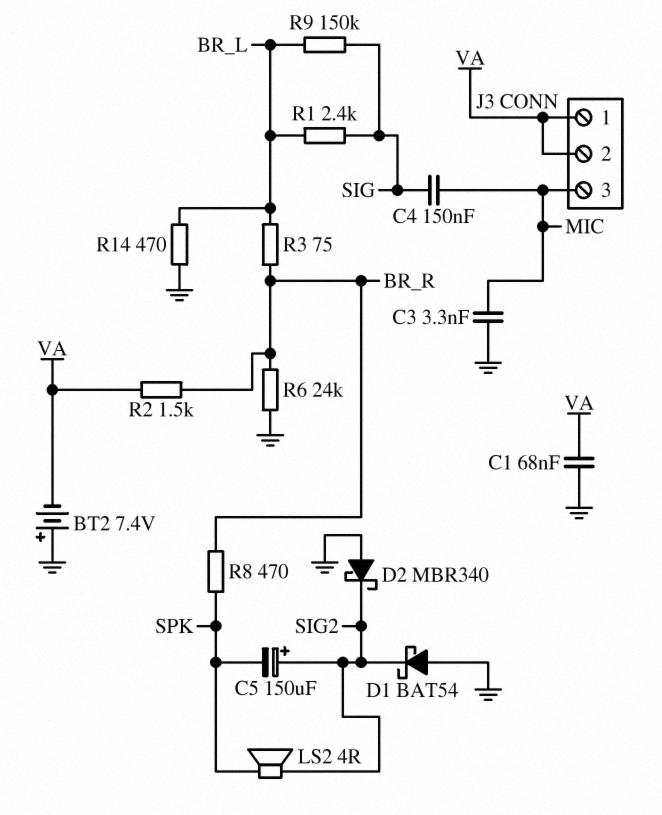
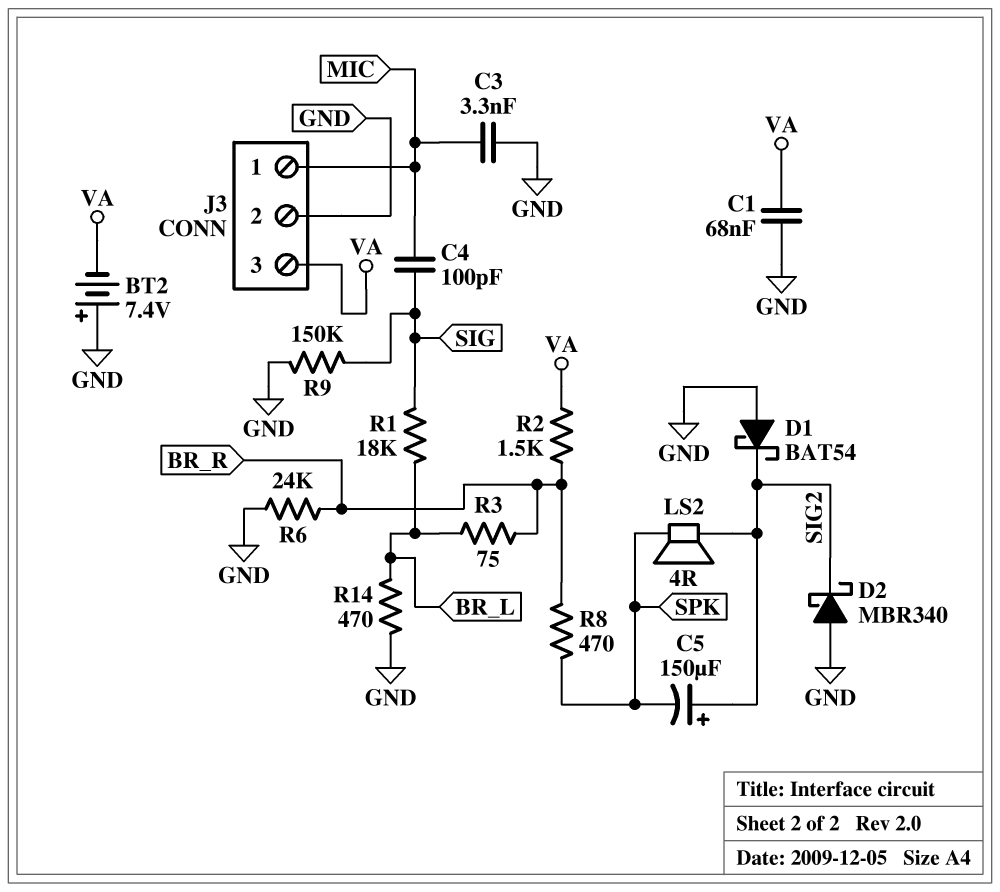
C4: 150nF (MIC, SIG) -> 100pF (MIC, SIG)
J3 pin 1: VA -> MIC
J3 pin 2: VA -> GND
J3 pin 3: MIC -> VA
R1: 2.4k (BR_L, SIG) -> 18k (BR_L, SIG)
R9: 150k (BR_L, SIG) -> 150k (GND, SIG)

